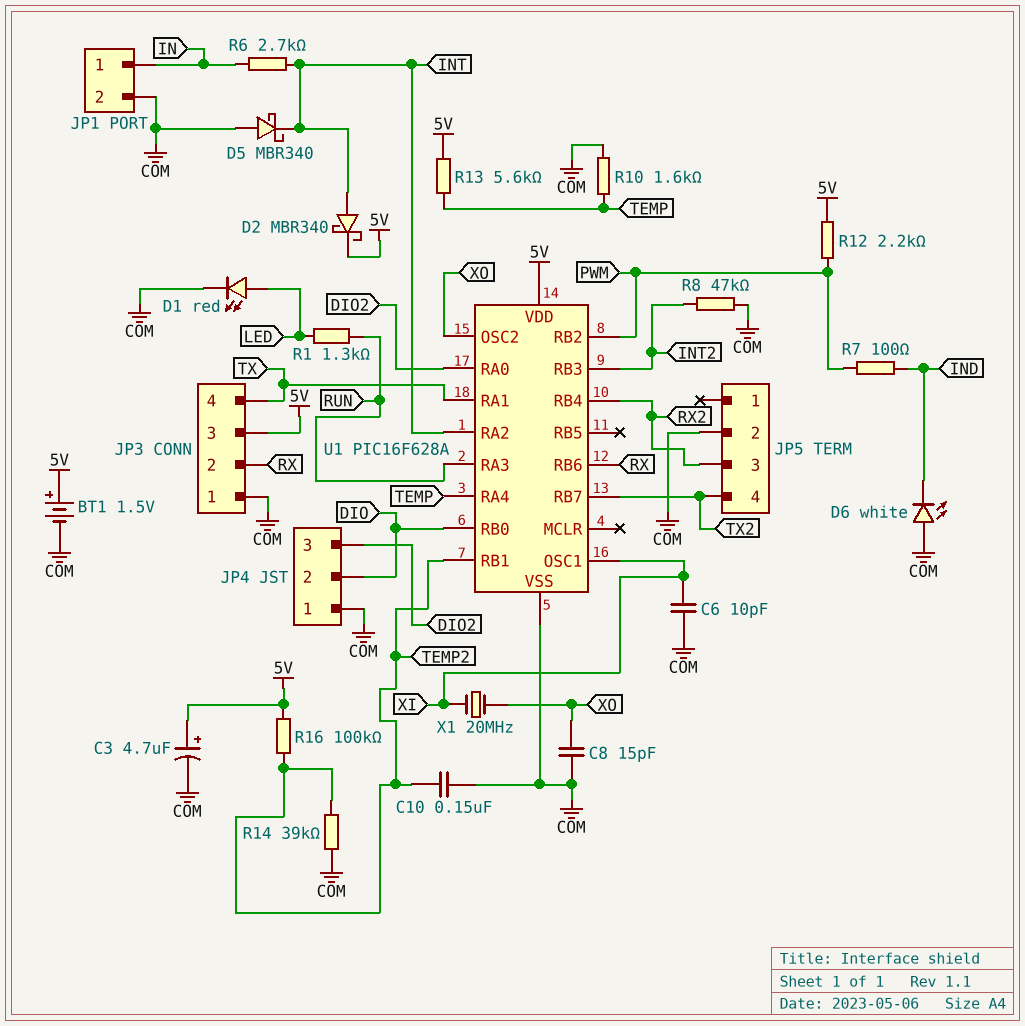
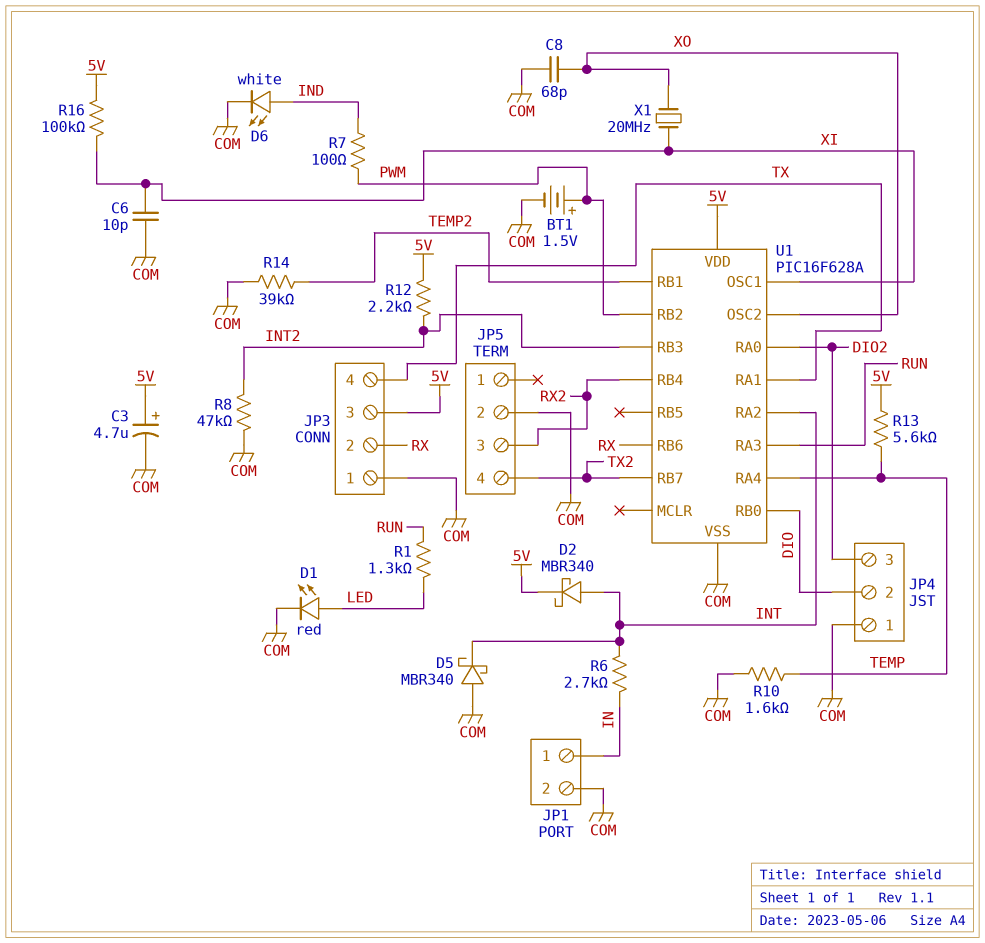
BT1: 1.5V (plus 5V, minus COM) -> 1.5V (plus PWM, minus COM)
C8: 15pF (COM, XO) -> 68pF (COM, XO)
C10: 150nF (COM, TEMP2) -> none
D6: LED white (A COM, K IND) -> LED white (A IND, K COM)
R12: 2.2k (5V, PWM) -> 2.2k (5V, INT2)
R16: 100k (5V, TEMP2) -> 100k (5V, XI)

